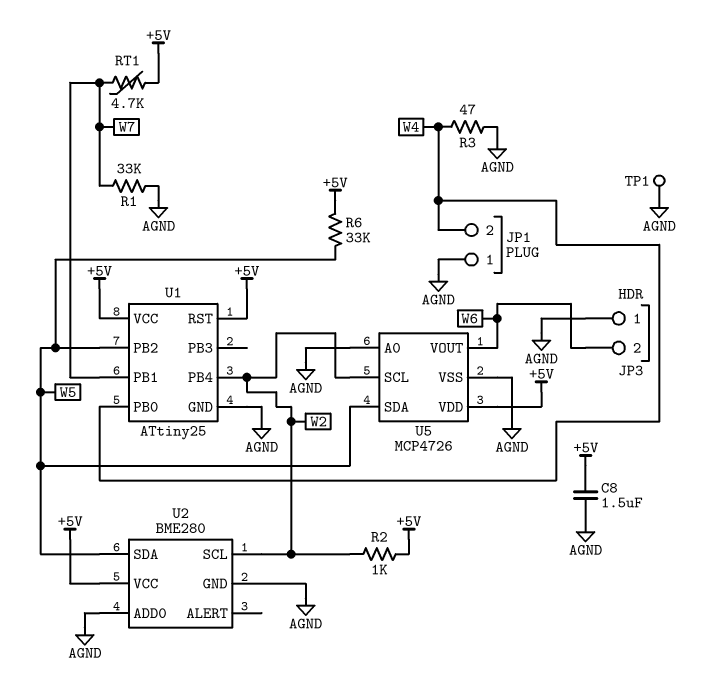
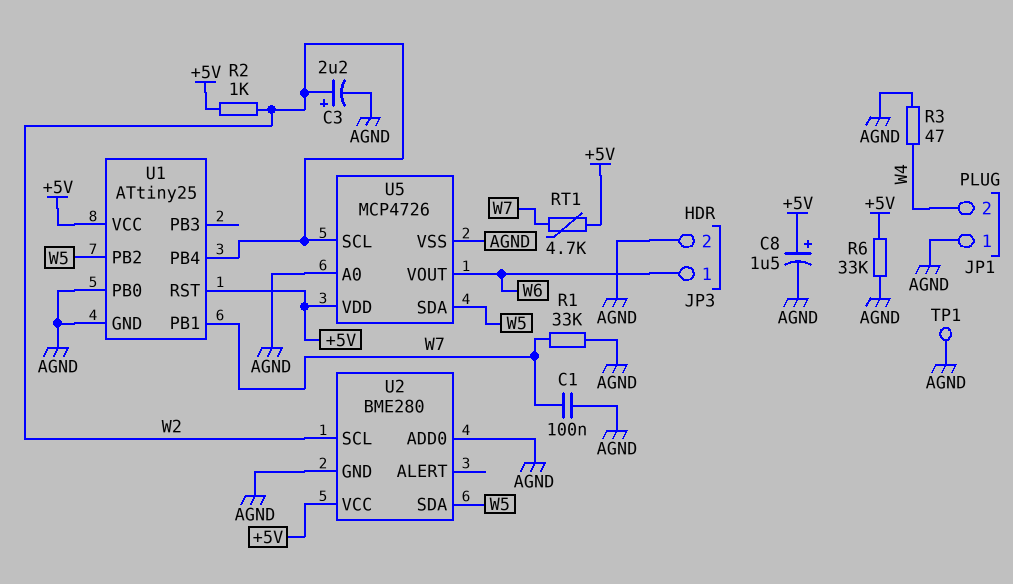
C1: none -> 100nF (AGND, W7)
C3: none -> 2.2uF (plus W2, minus AGND)
C8: 1.5uF (+5V, AGND) -> 1.5uF (plus +5V, minus AGND)
JP3 pin 1: AGND -> W6
JP3 pin 2: W6 -> AGND
R6: 33k (+5V, W5) -> 33k (+5V, AGND)
U1 pin PB0: W4 -> AGND

